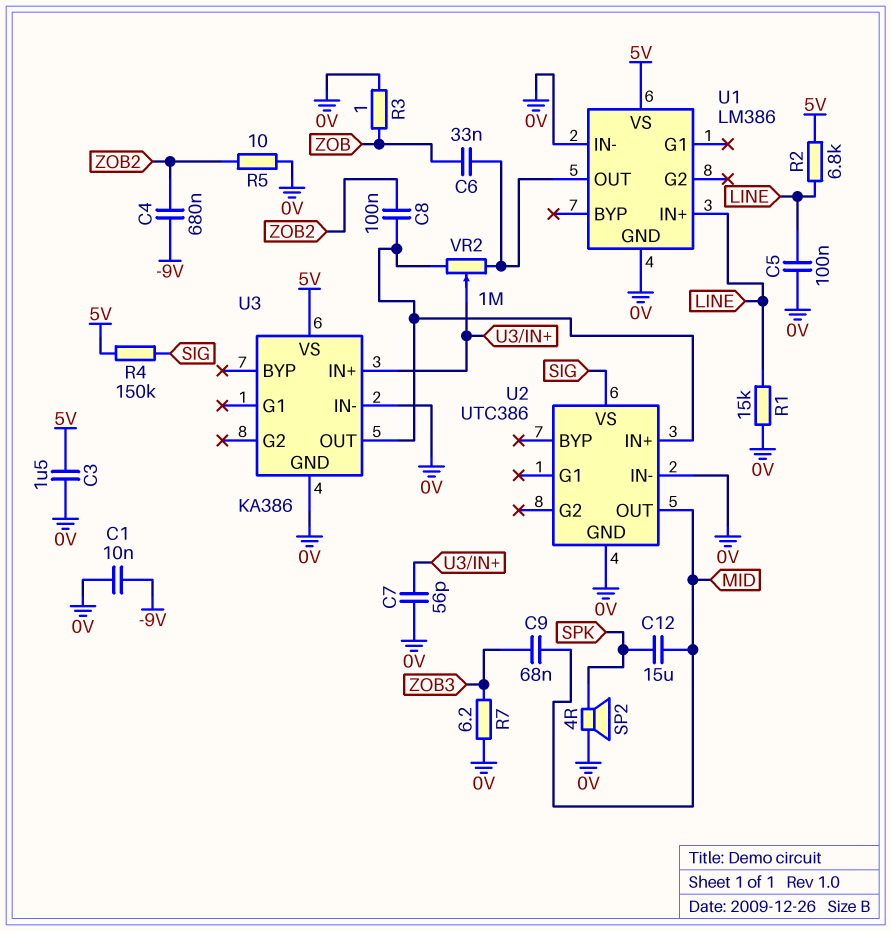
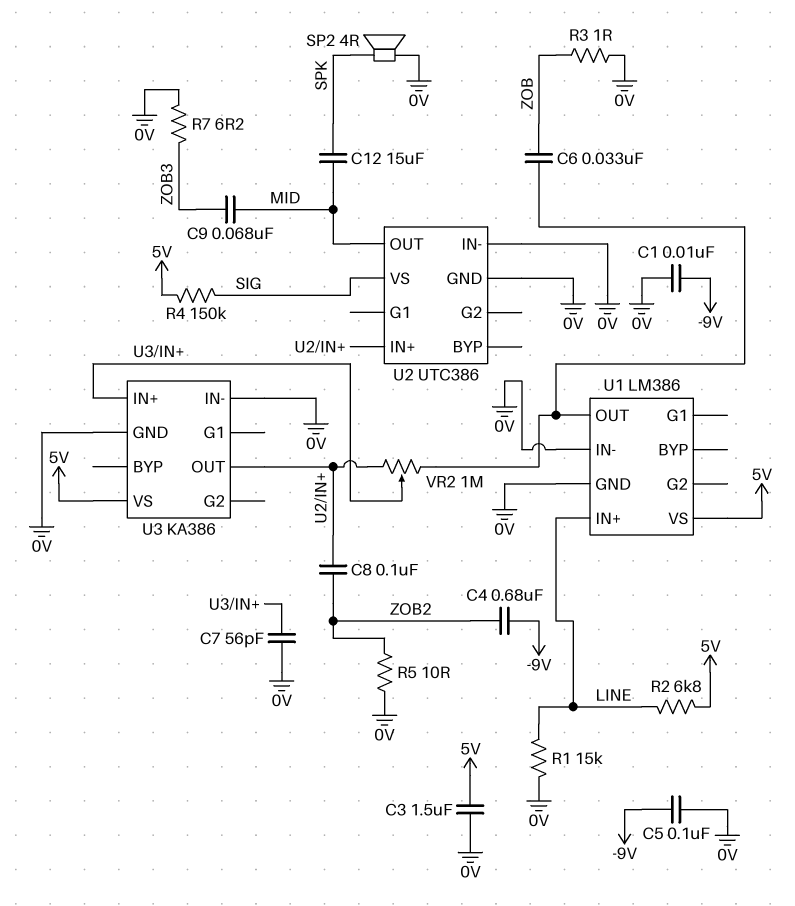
C5: 100nF (0V, LINE) -> 100nF (-9V, 0V)

